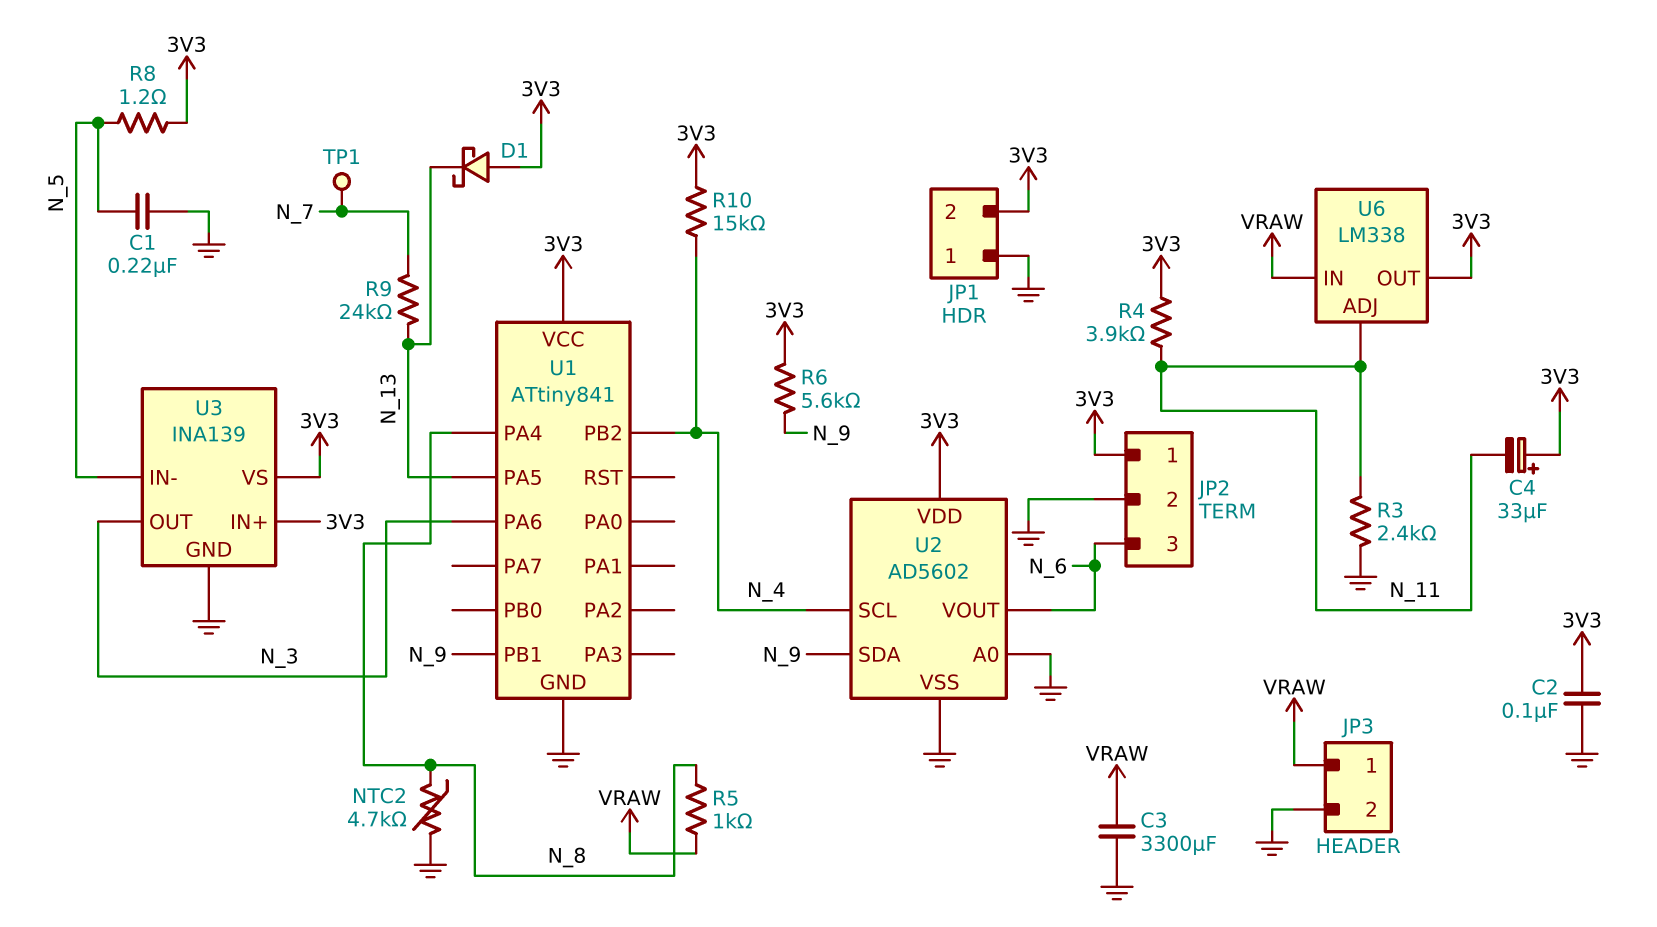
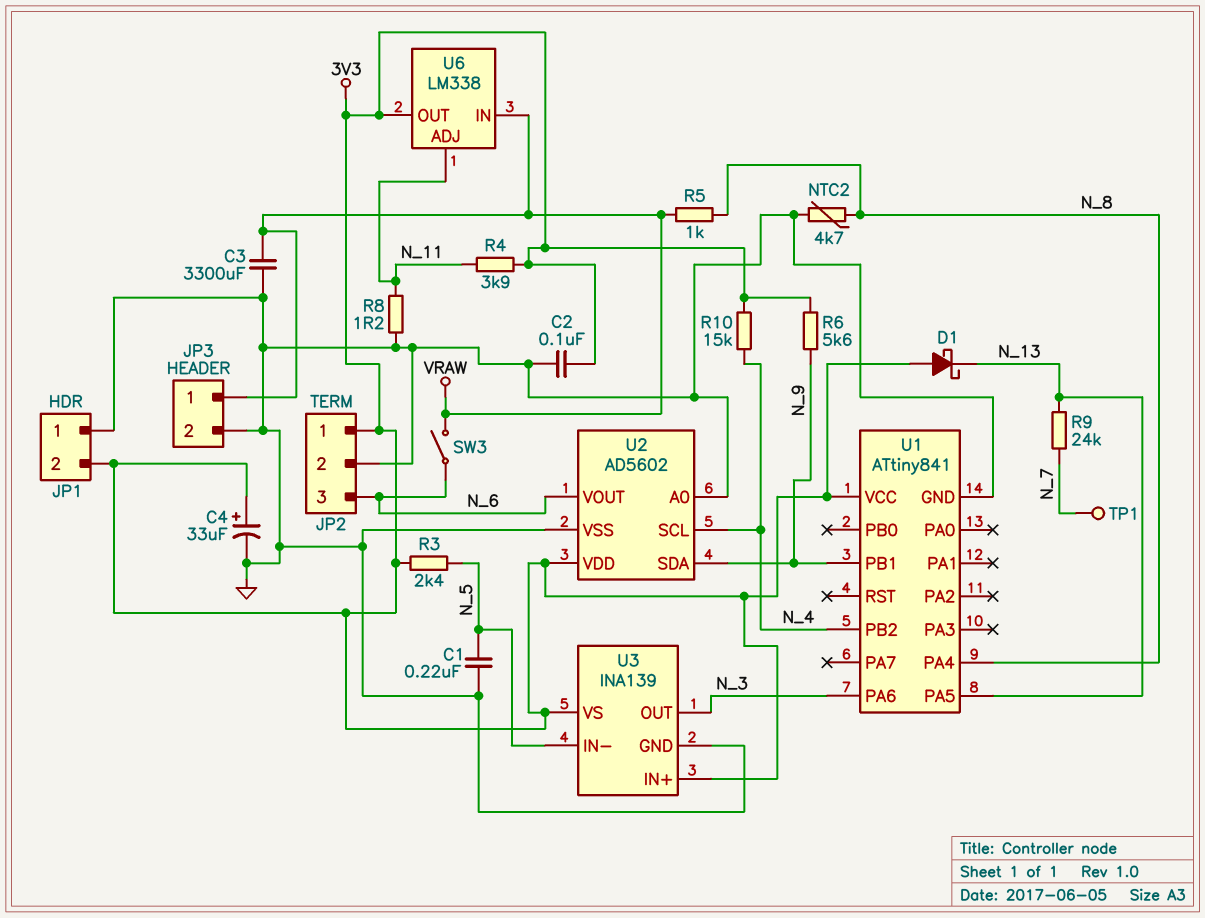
C4: 33uF (plus 3V3, minus N_11) -> 33uF (plus 3V3, minus GND)
R3: 2.4k (GND, N_11) -> 2.4k (3V3, N_5)
R8: 1.2 (3V3, N_5) -> 1.2 (GND, N_11)
SW3: none -> switch (N_6, VRAW)

